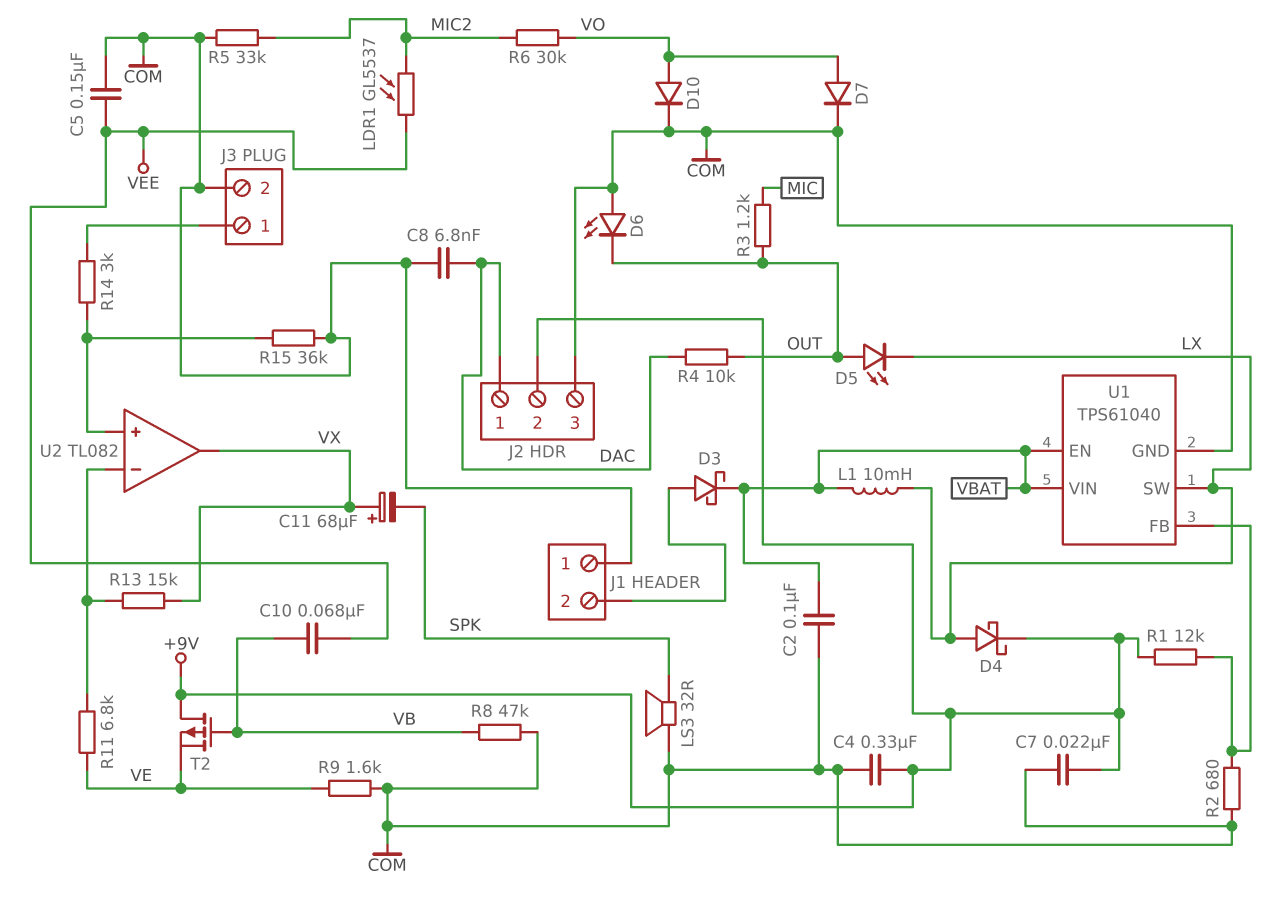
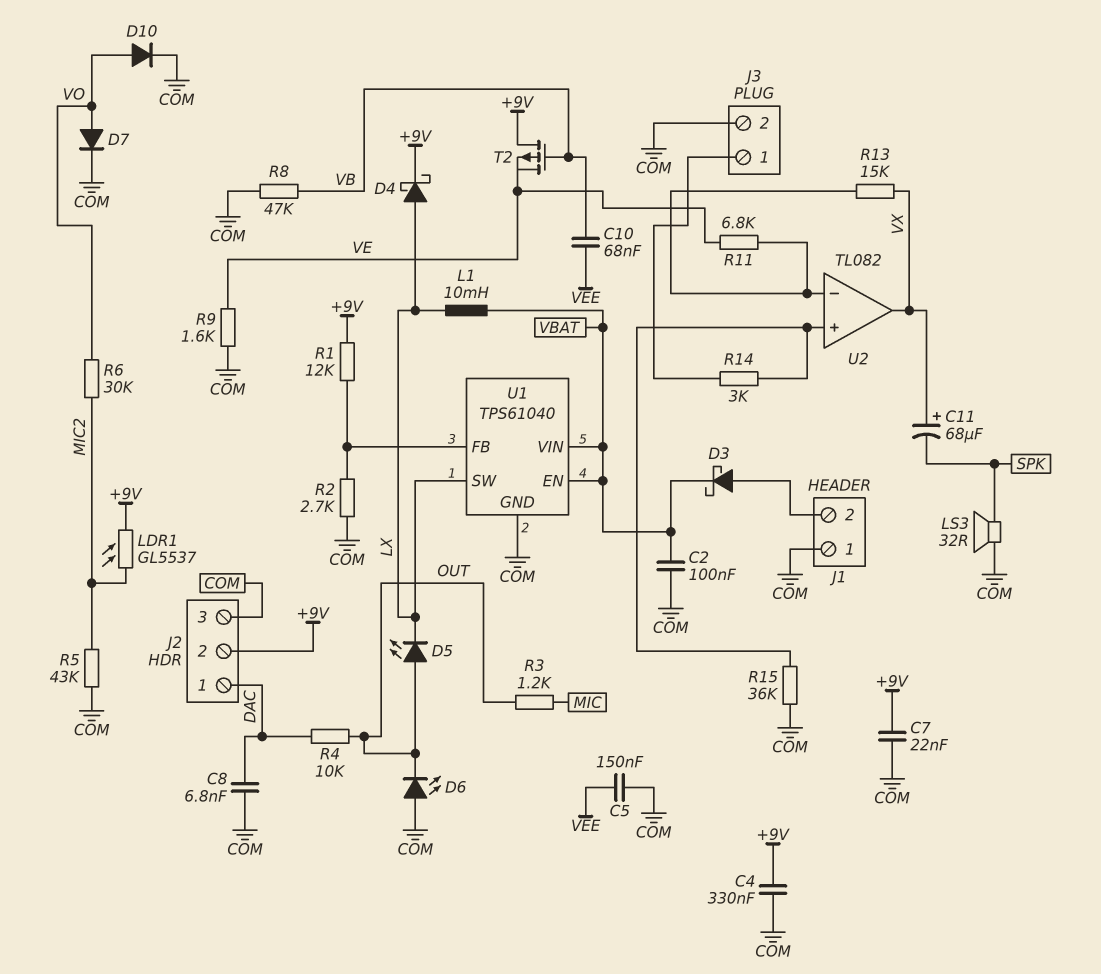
LDR1: GL5537 (MIC2, VEE) -> GL5537 (+9V, MIC2)
R2: 680 (COM, U1/FB) -> 2.7k (COM, U1/FB)
R5: 33k (COM, MIC2) -> 43k (COM, MIC2)

